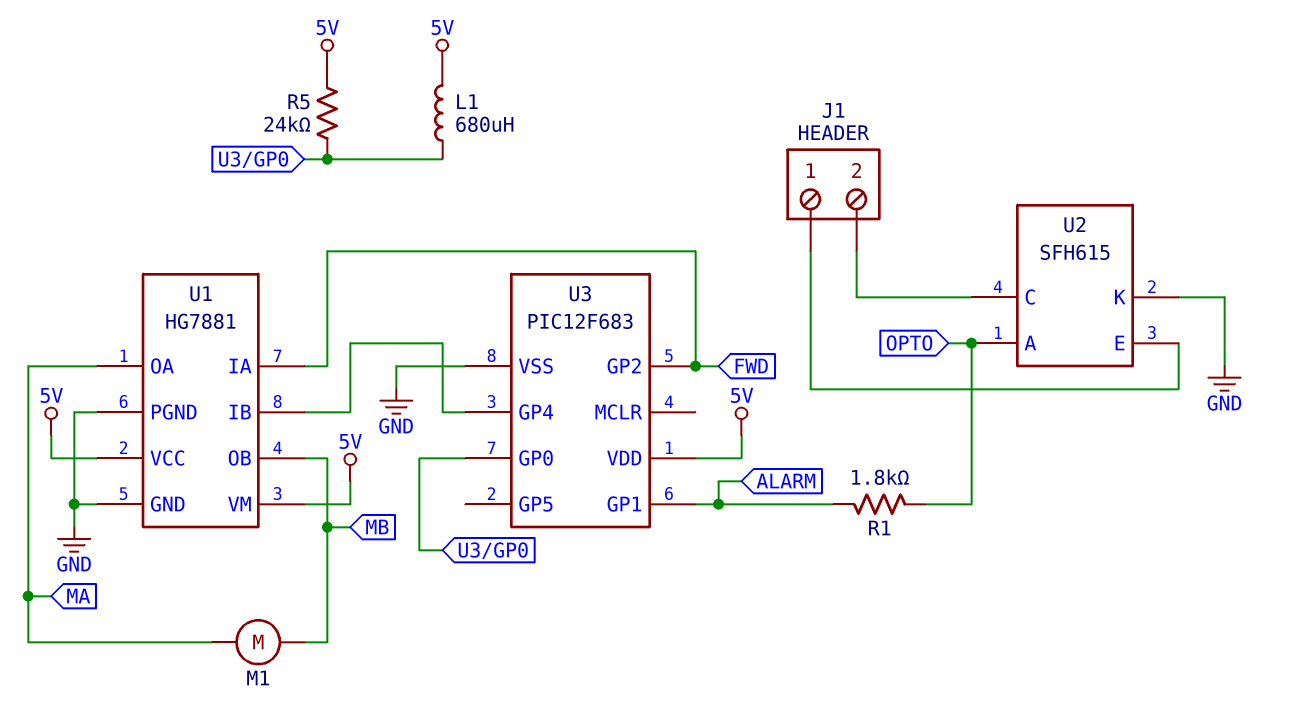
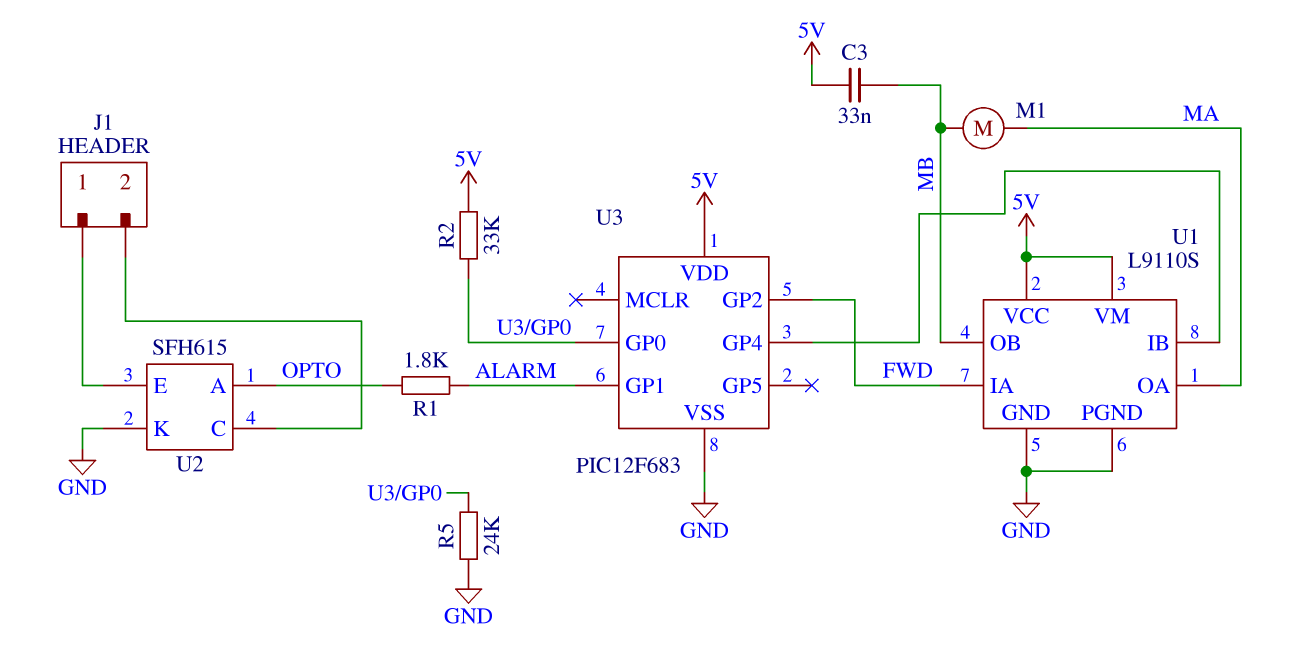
C3: none -> 33nF (5V, MB)
L1: 680uH (5V, U3/GP0) -> none
R2: none -> 33k (5V, U3/GP0)
R5: 24k (5V, U3/GP0) -> 24k (GND, U3/GP0)
U1: HG7881 -> L9110S

